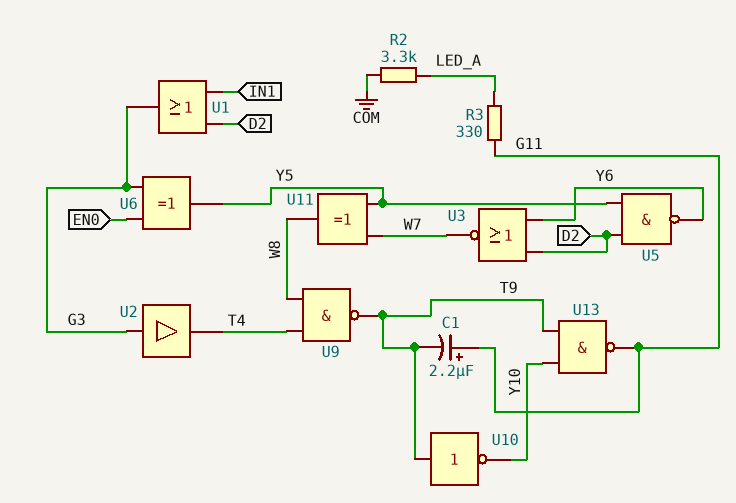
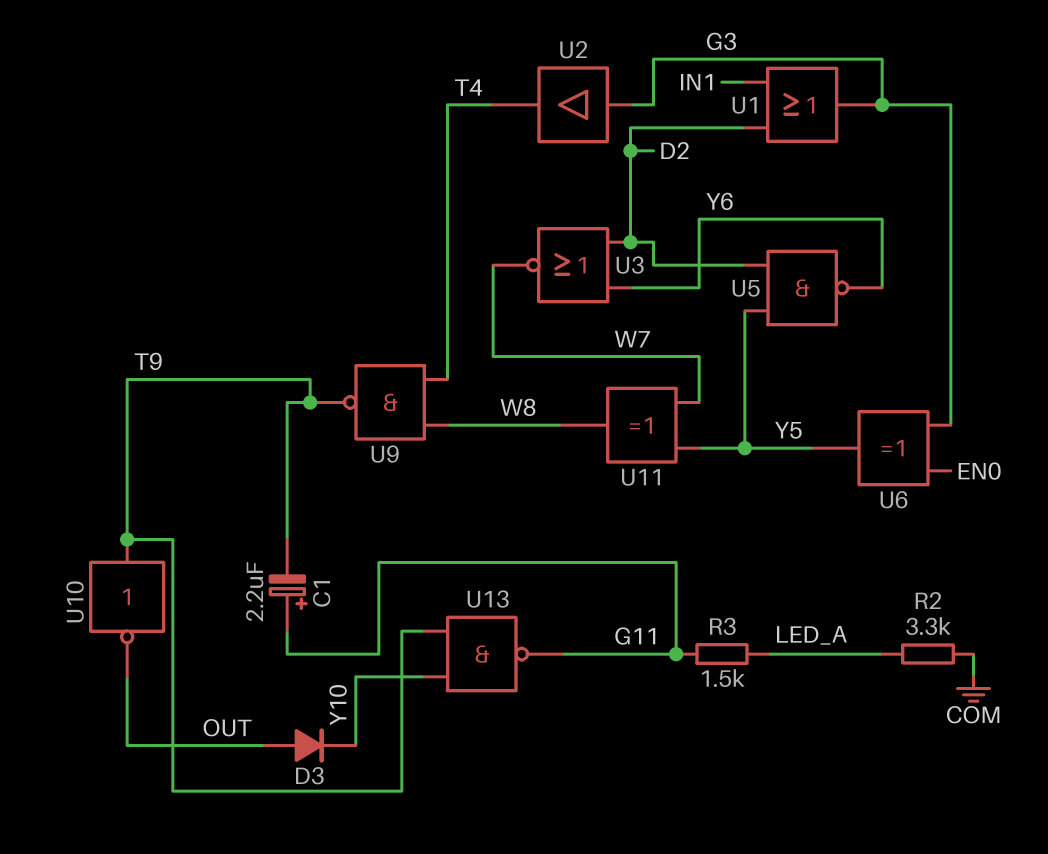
D3: none -> diode (A OUT, K Y10)
R3: 330 (G11, LED_A) -> 1.5k (G11, LED_A)
U10: NOT (in T9, out Y10) -> NOT (in T9, out OUT)

